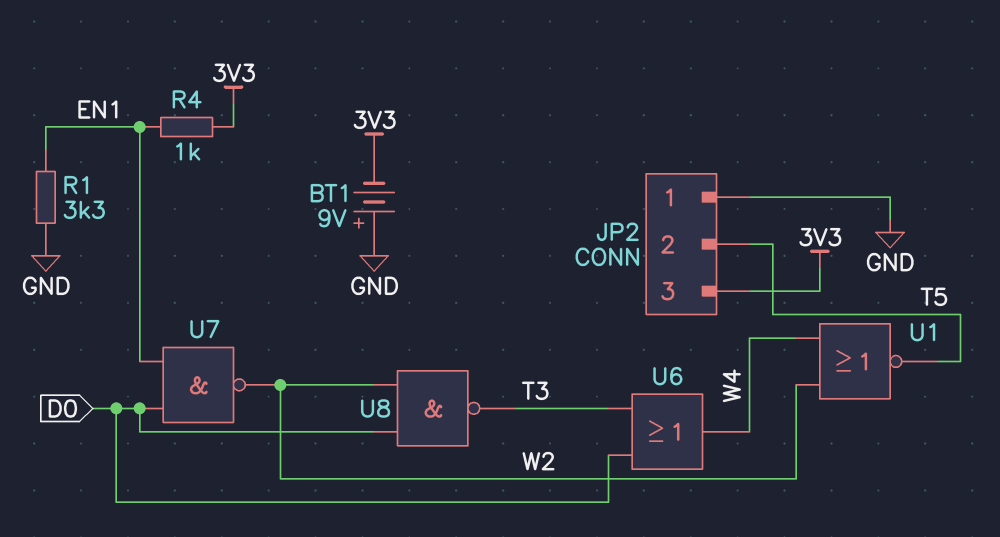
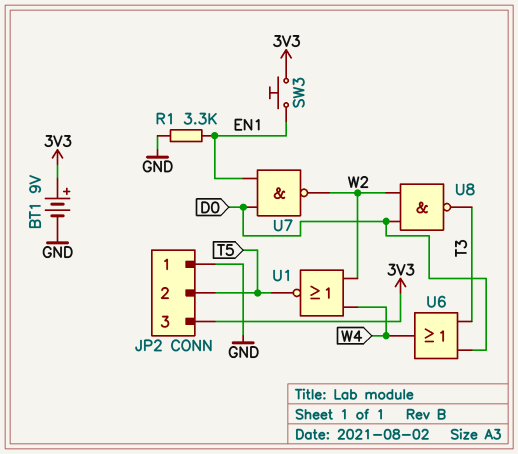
BT1: 9V (plus GND, minus 3V3) -> 9V (plus 3V3, minus GND)
R4: 1k (3V3, EN1) -> none
SW3: none -> button (3V3, EN1)

